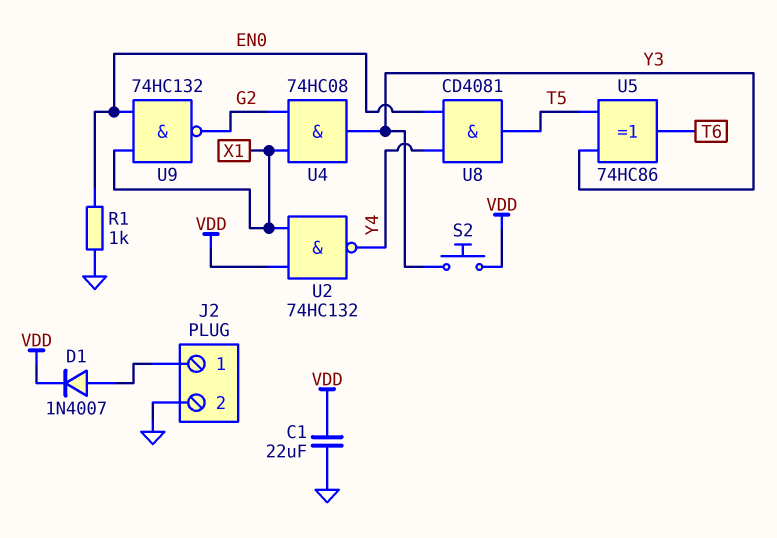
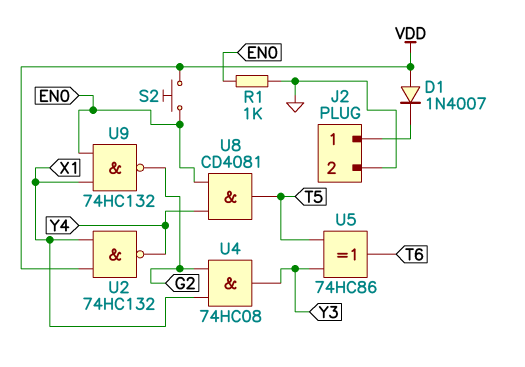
C1: 22uF (GND, VDD) -> none
D1: diode 1N4007 (A J2/1, K VDD) -> diode 1N4007 (A VDD, K J2/1)
S2: button (VDD, Y3) -> button (EN0, VDD)

